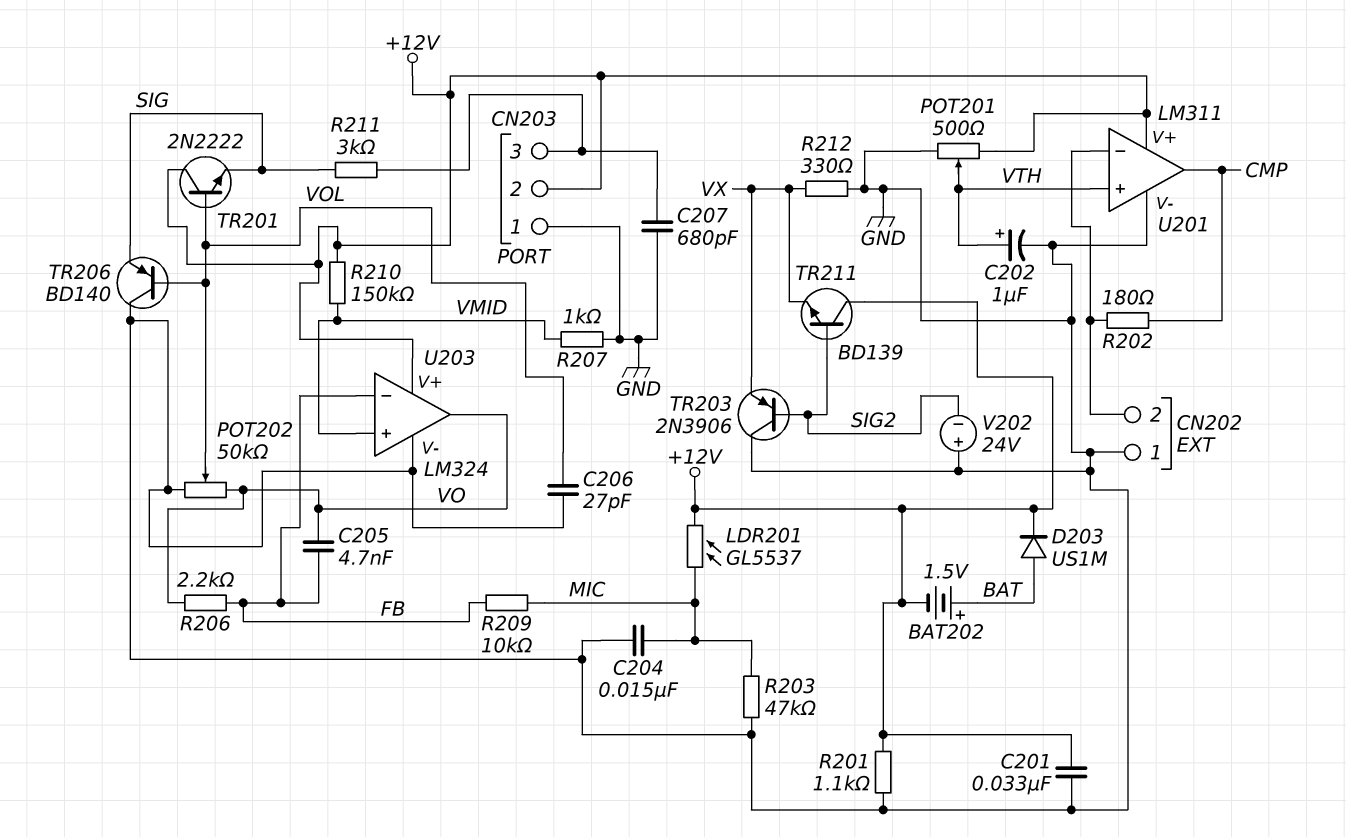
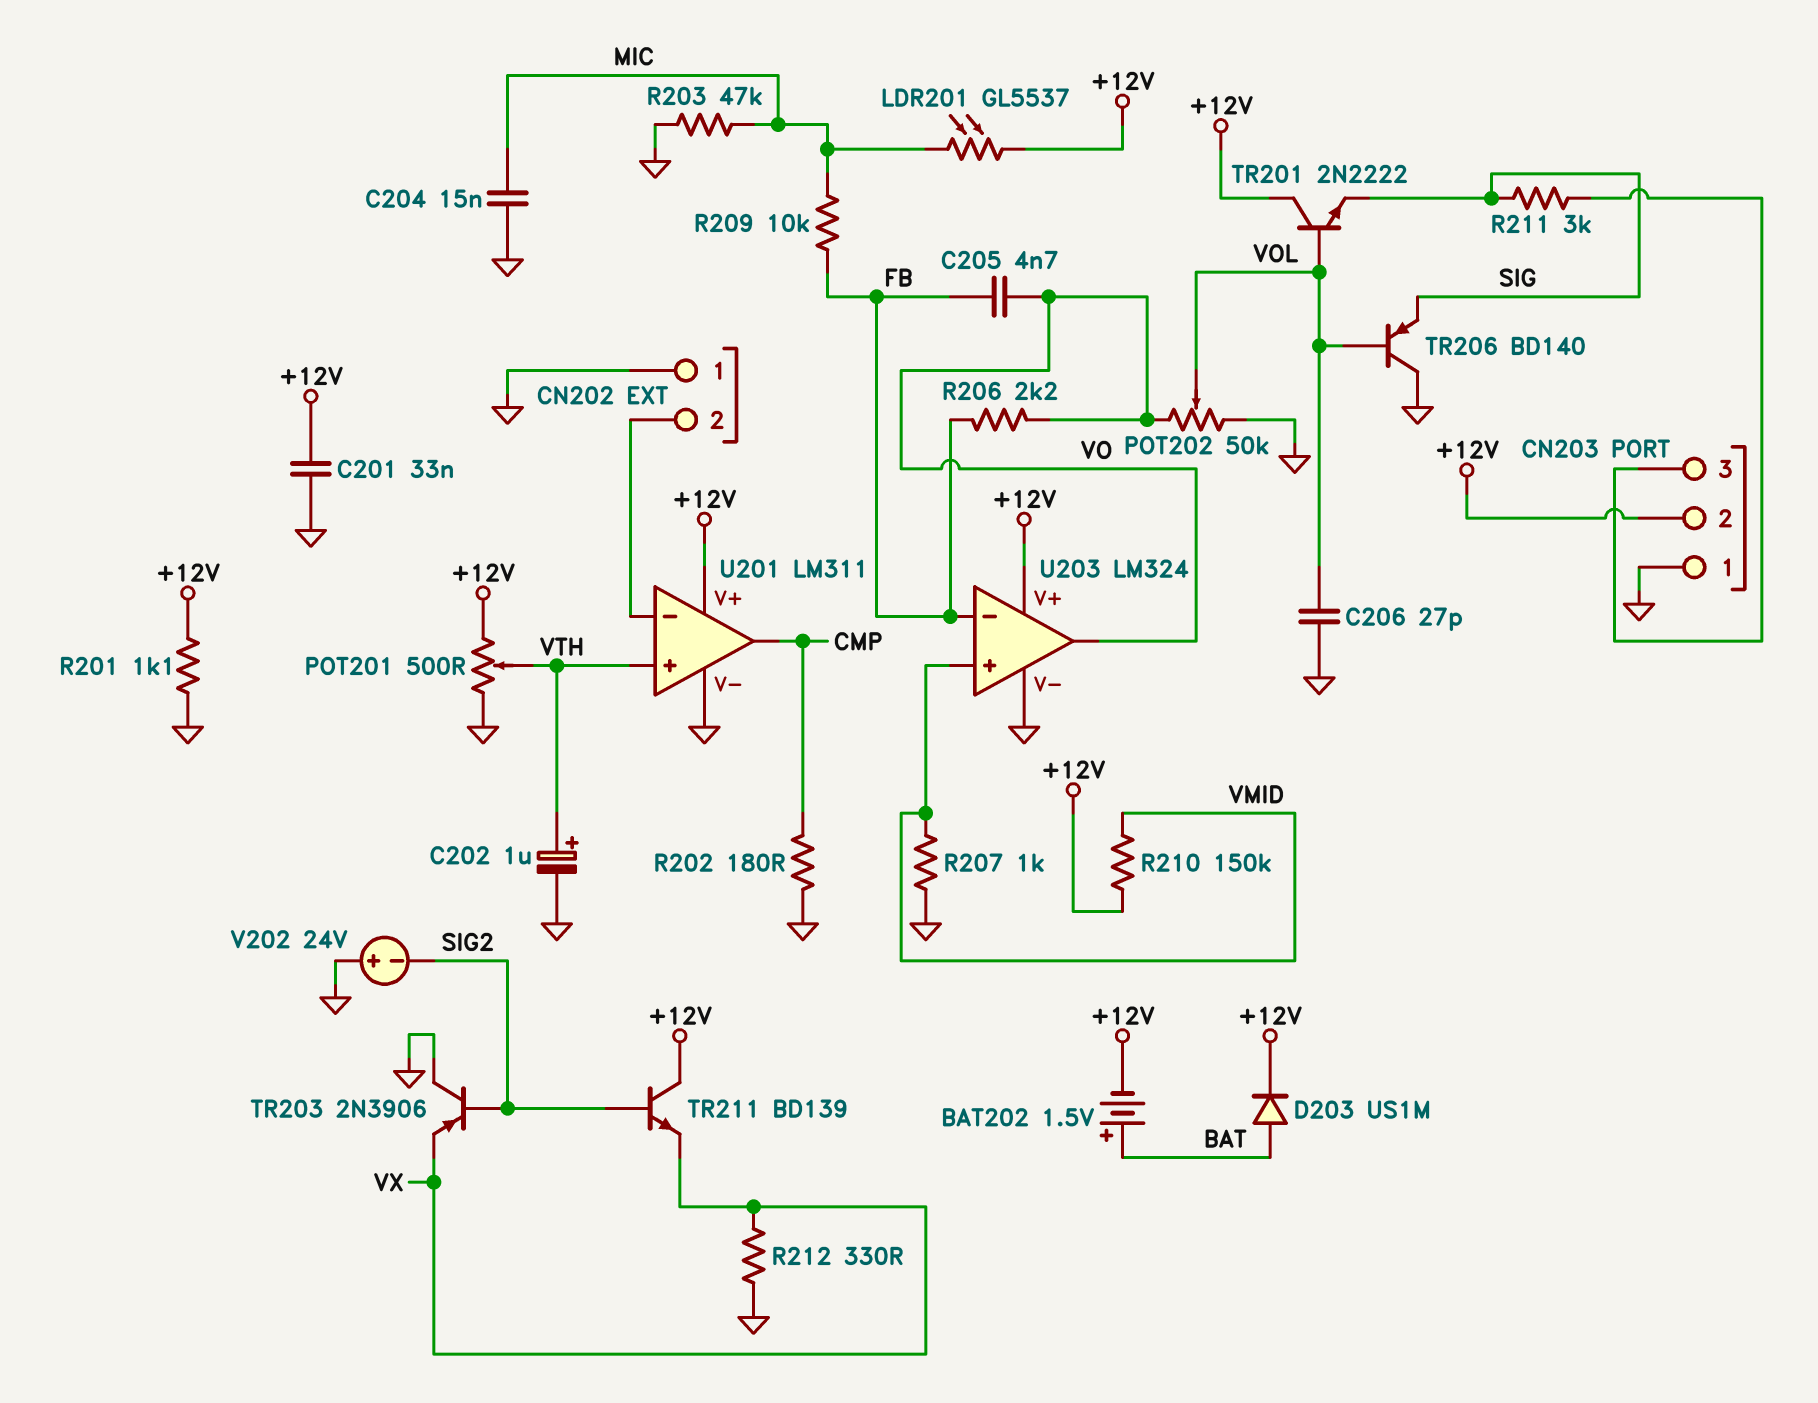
C207: 680pF (CN203/3, GND) -> none
R202: 180 (CMP, CN202/2) -> 180 (CMP, GND)

